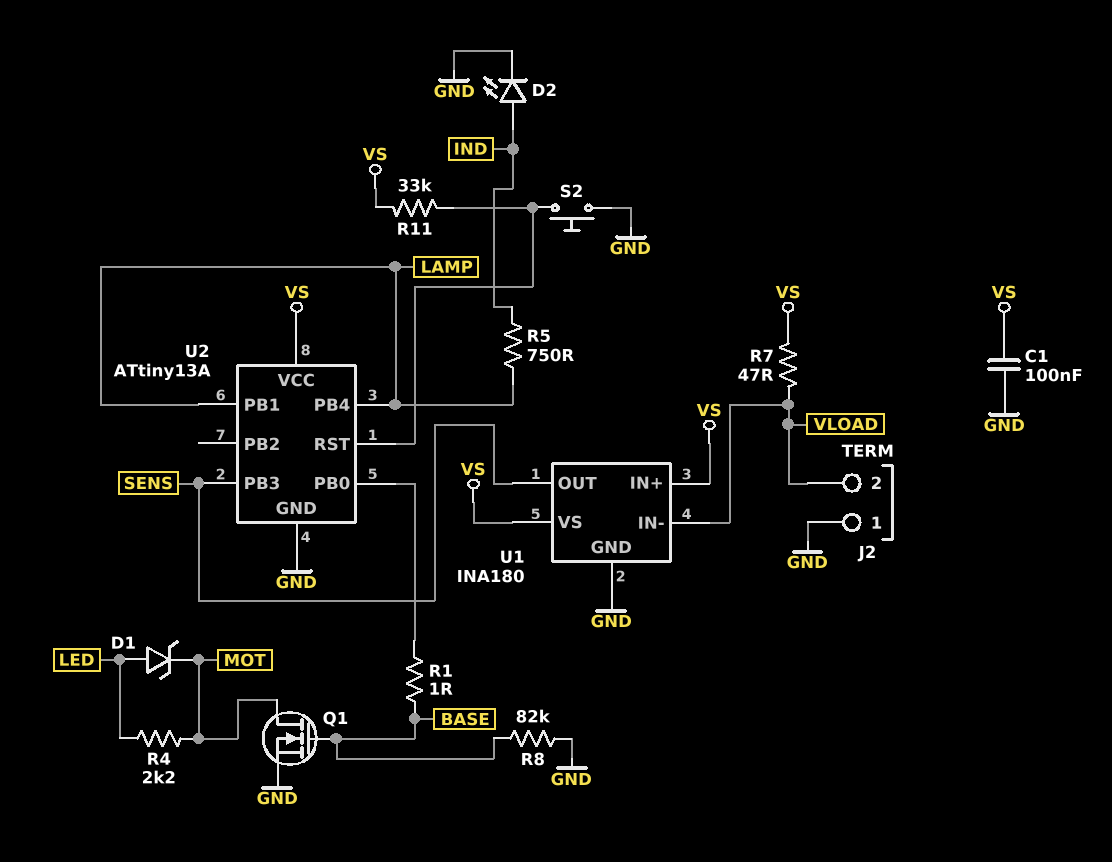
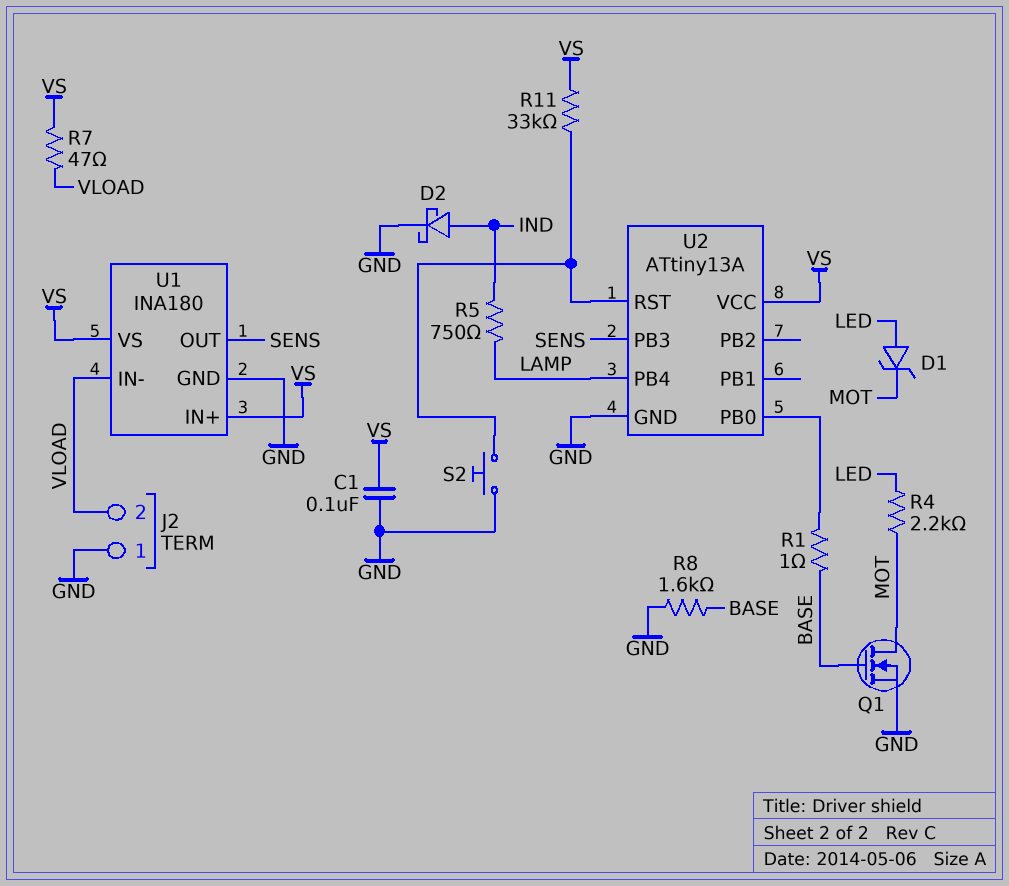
D2: LED (A IND, K GND) -> schottky (A IND, K GND)
R8: 82k (BASE, GND) -> 1.6k (BASE, GND)
U2 pin PB1: LAMP -> none

